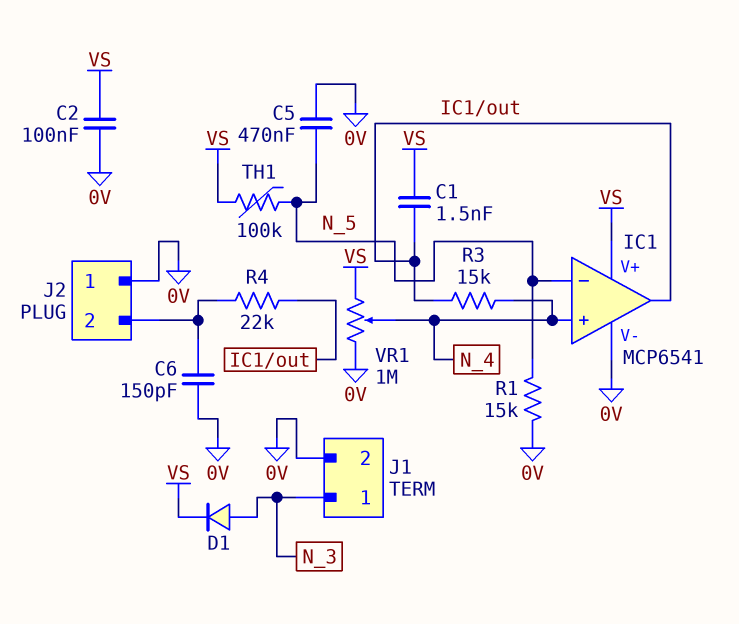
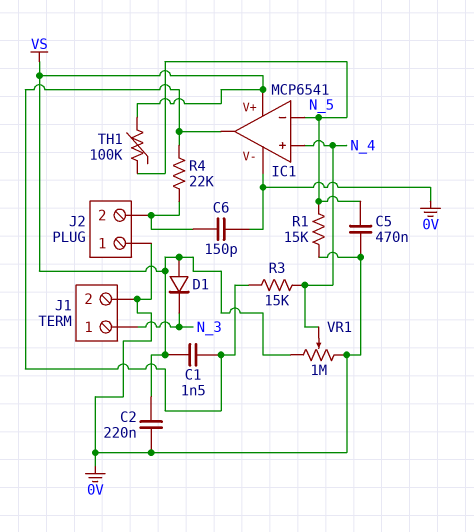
C2: 100nF (0V, VS) -> 220nF (0V, VS)
D1: diode (A N_3, K VS) -> diode (A VS, K N_3)

